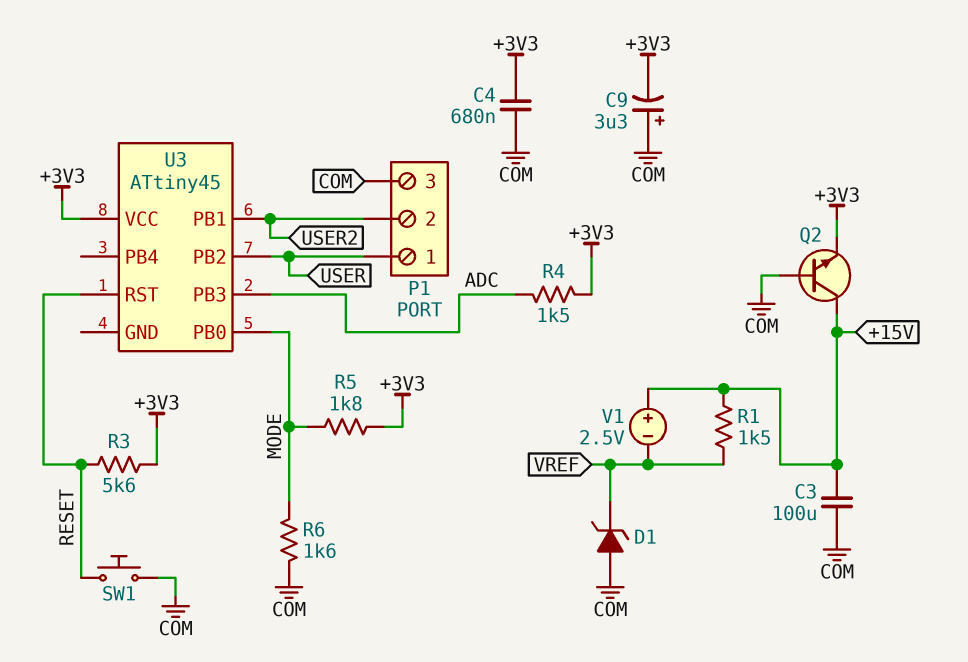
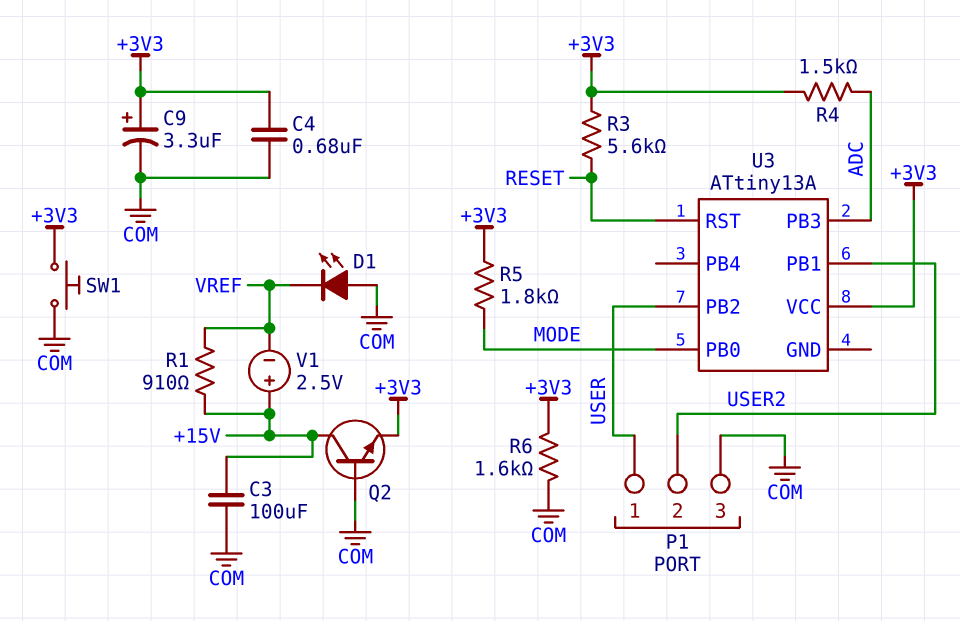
C9: 3.3uF (plus COM, minus +3V3) -> 3.3uF (plus +3V3, minus COM)
D1: zener (A COM, K VREF) -> LED (A COM, K VREF)
R1: 1.5k (+15V, VREF) -> 910 (+15V, VREF)
R6: 1.6k (COM, MODE) -> 1.6k (+3V3, COM)
SW1: button (COM, RESET) -> button (+3V3, COM)
U3: ATtiny45 -> ATtiny13A

